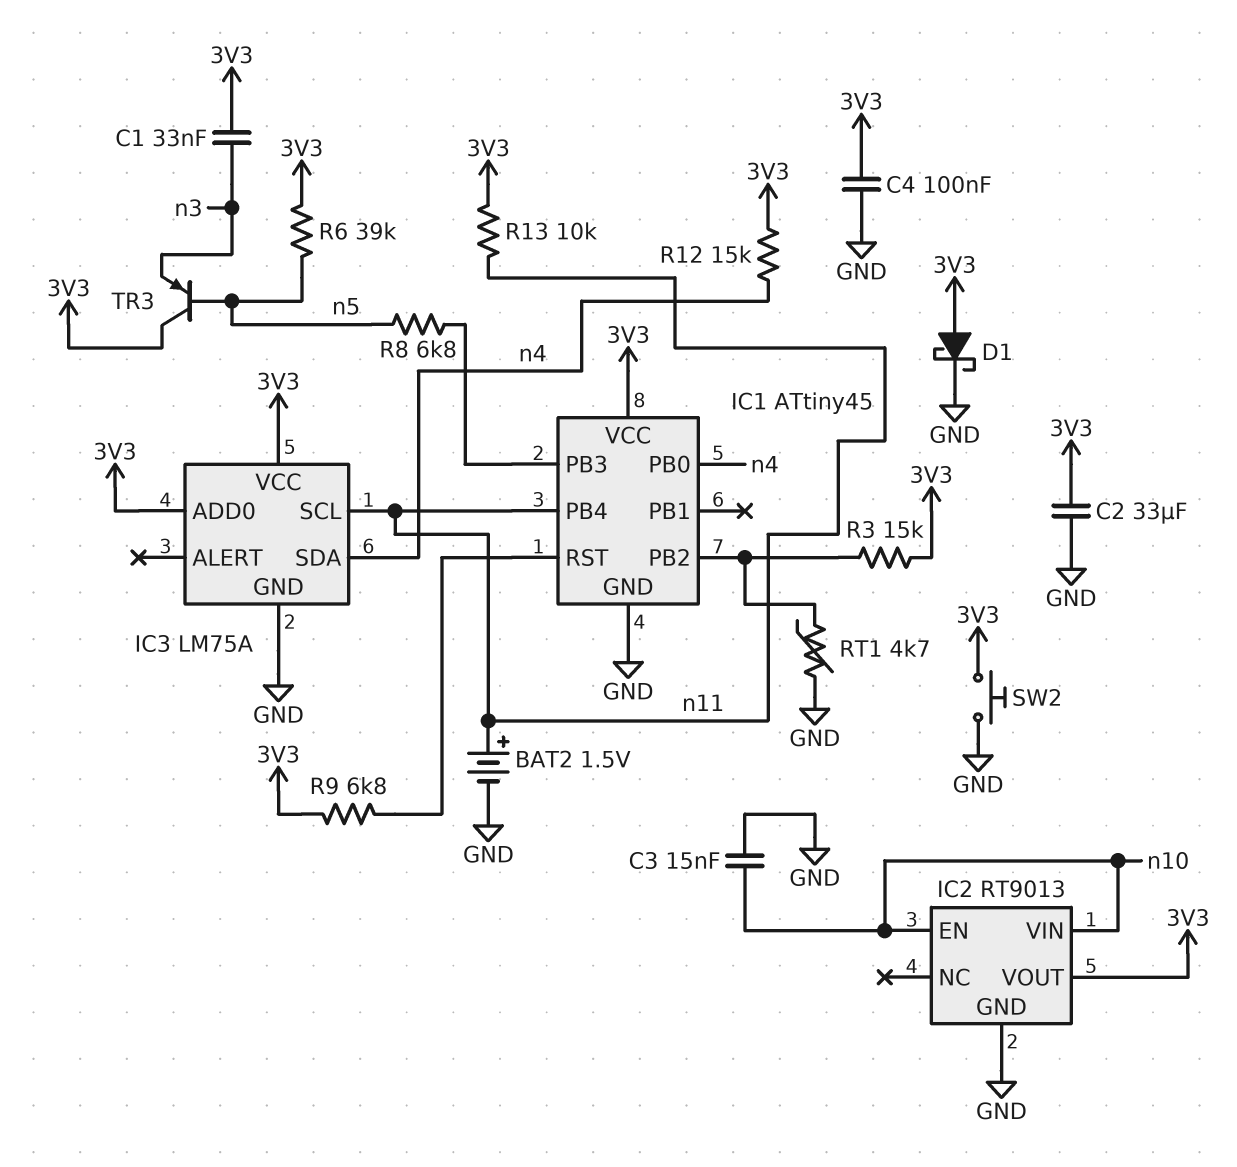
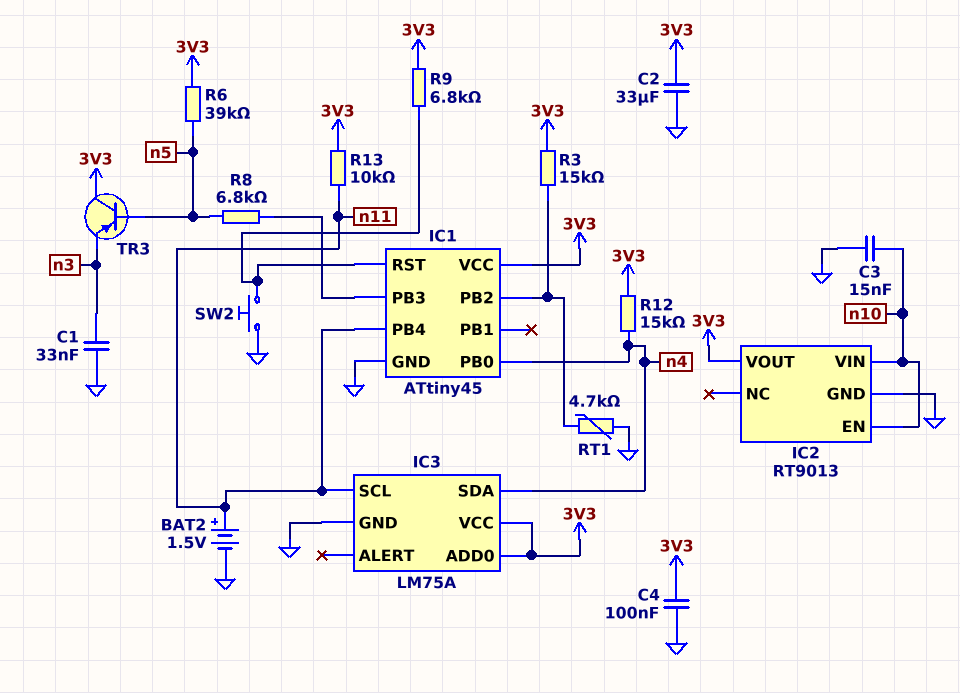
C1: 33nF (3V3, n3) -> 33nF (GND, n3)
D1: schottky (A 3V3, K GND) -> none
SW2: button (3V3, GND) -> button (GND, IC1/RST)

